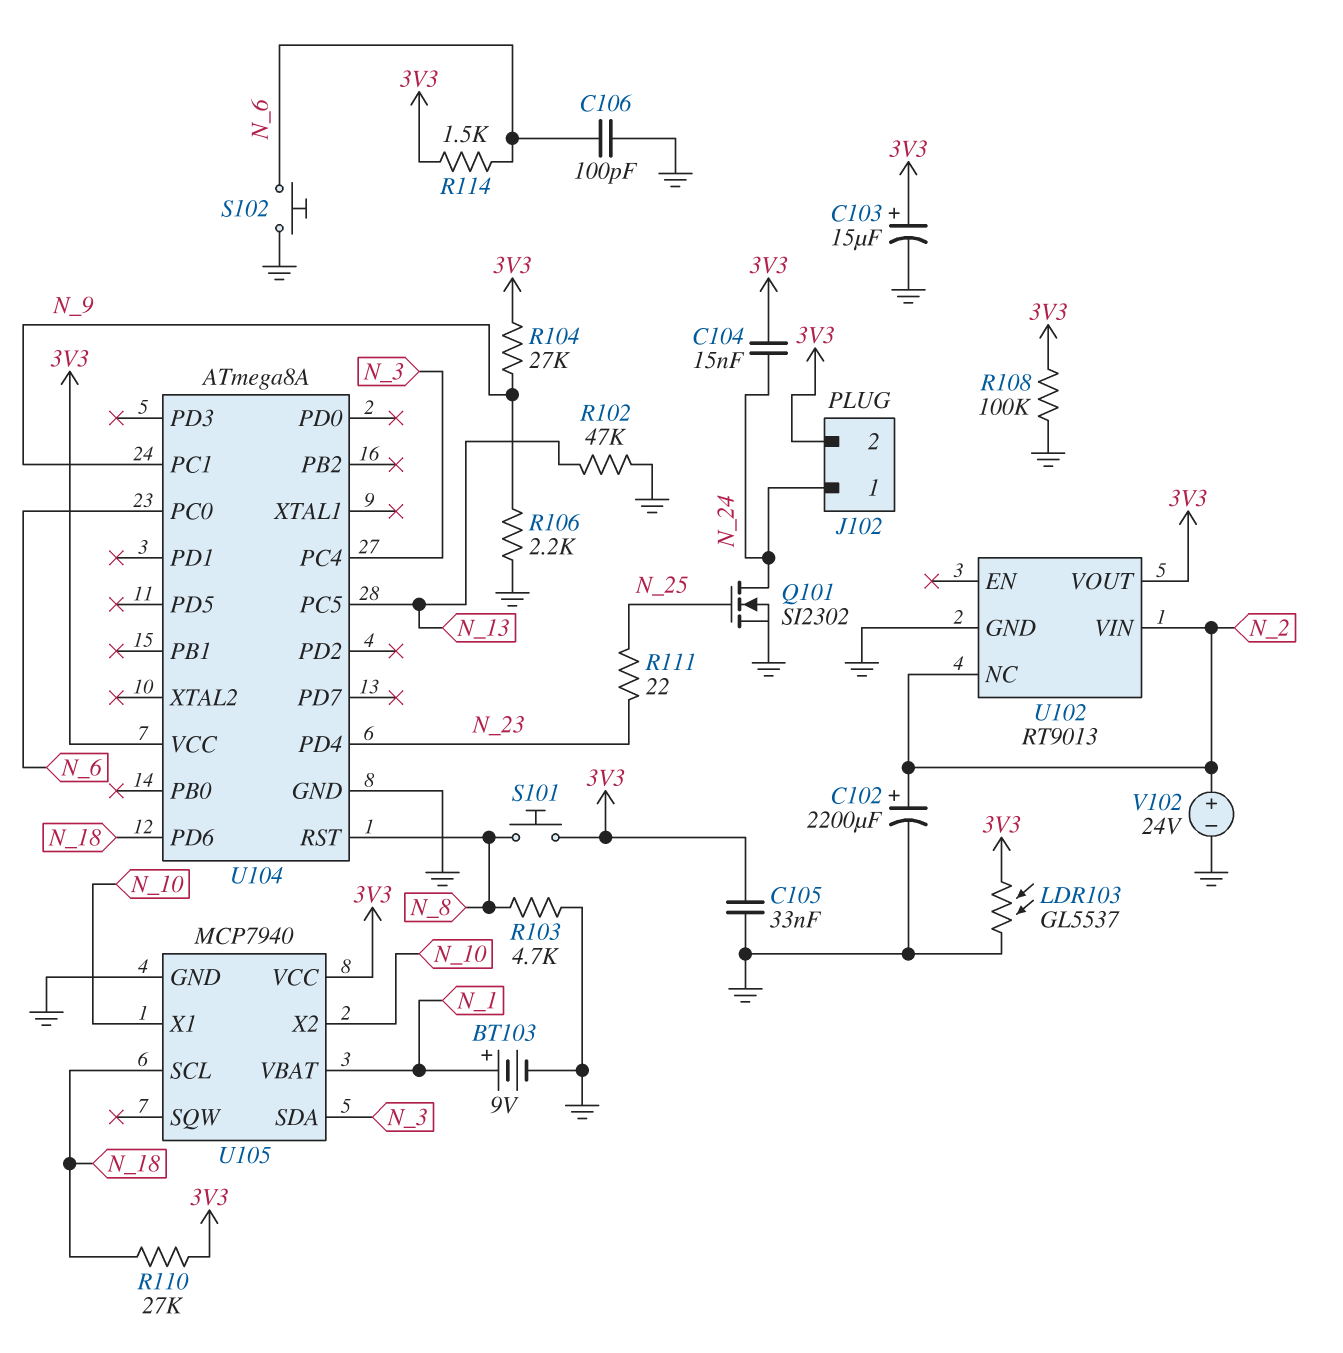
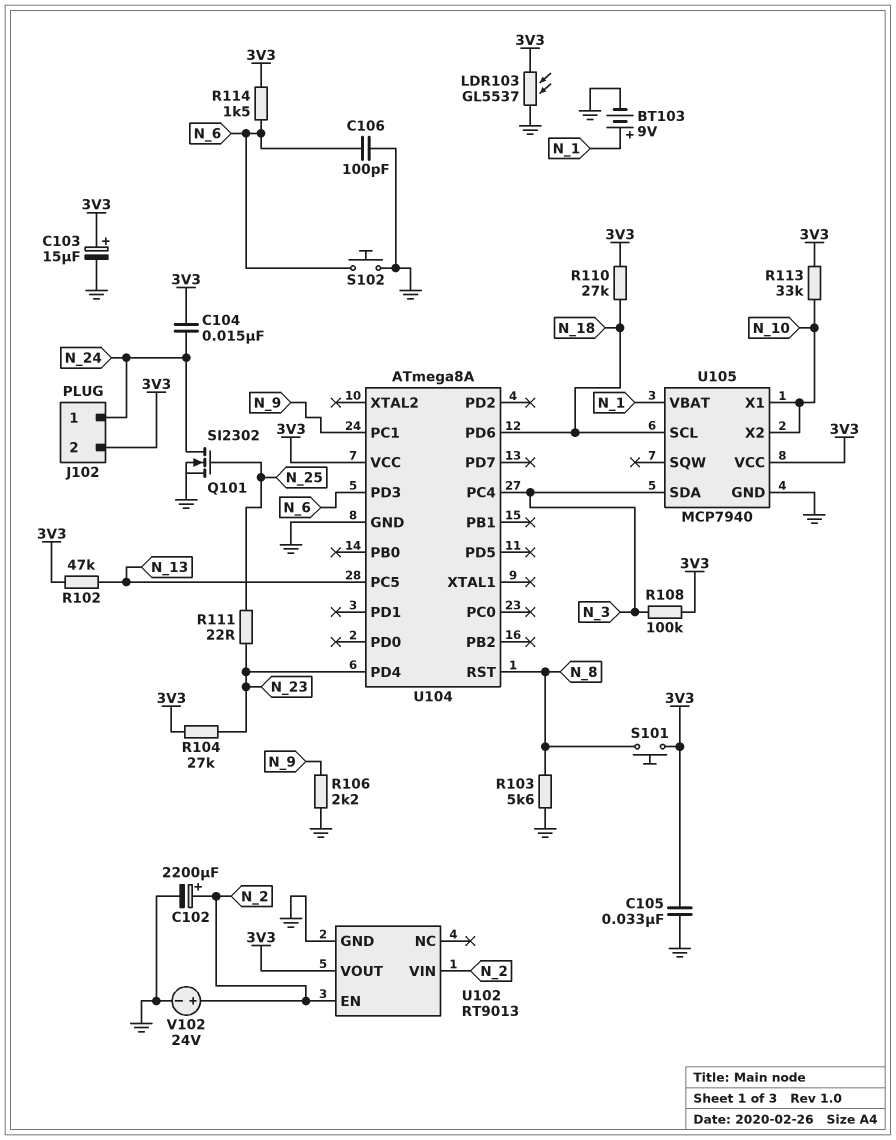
R102: 47k (GND, N_13) -> 47k (3V3, N_13)
R103: 4.7k (GND, N_8) -> 5.6k (GND, N_8)
R104: 27k (3V3, N_9) -> 27k (3V3, N_23)
R108: 100k (3V3, GND) -> 100k (3V3, N_3)
R113: none -> 33k (3V3, N_10)
U102 pin EN: none -> N_2
U102 pin NC: N_2 -> none
U104 pin PC0: N_6 -> none
U104 pin PD3: none -> N_6

